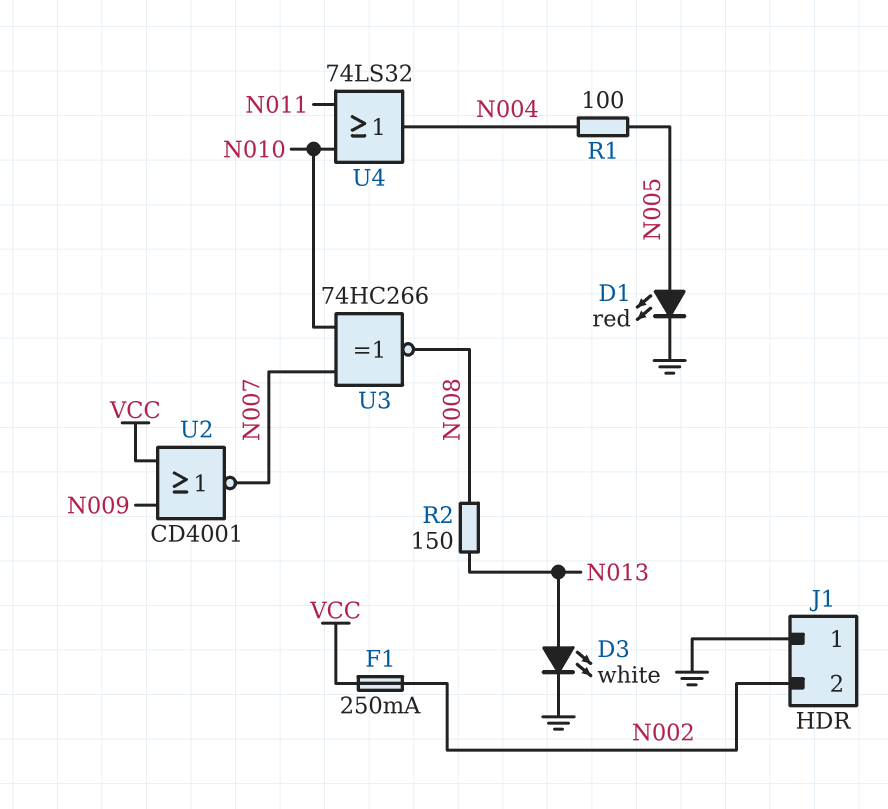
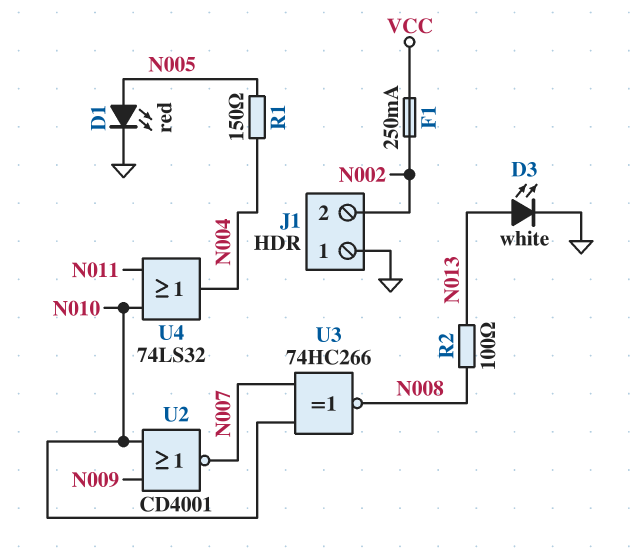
R1: 100 (N004, N005) -> 150 (N004, N005)
R2: 150 (N008, N013) -> 100 (N008, N013)
U2: NOR CD4001 (in N009, in VCC, out N007) -> NOR CD4001 (in N009, in N010, out N007)

